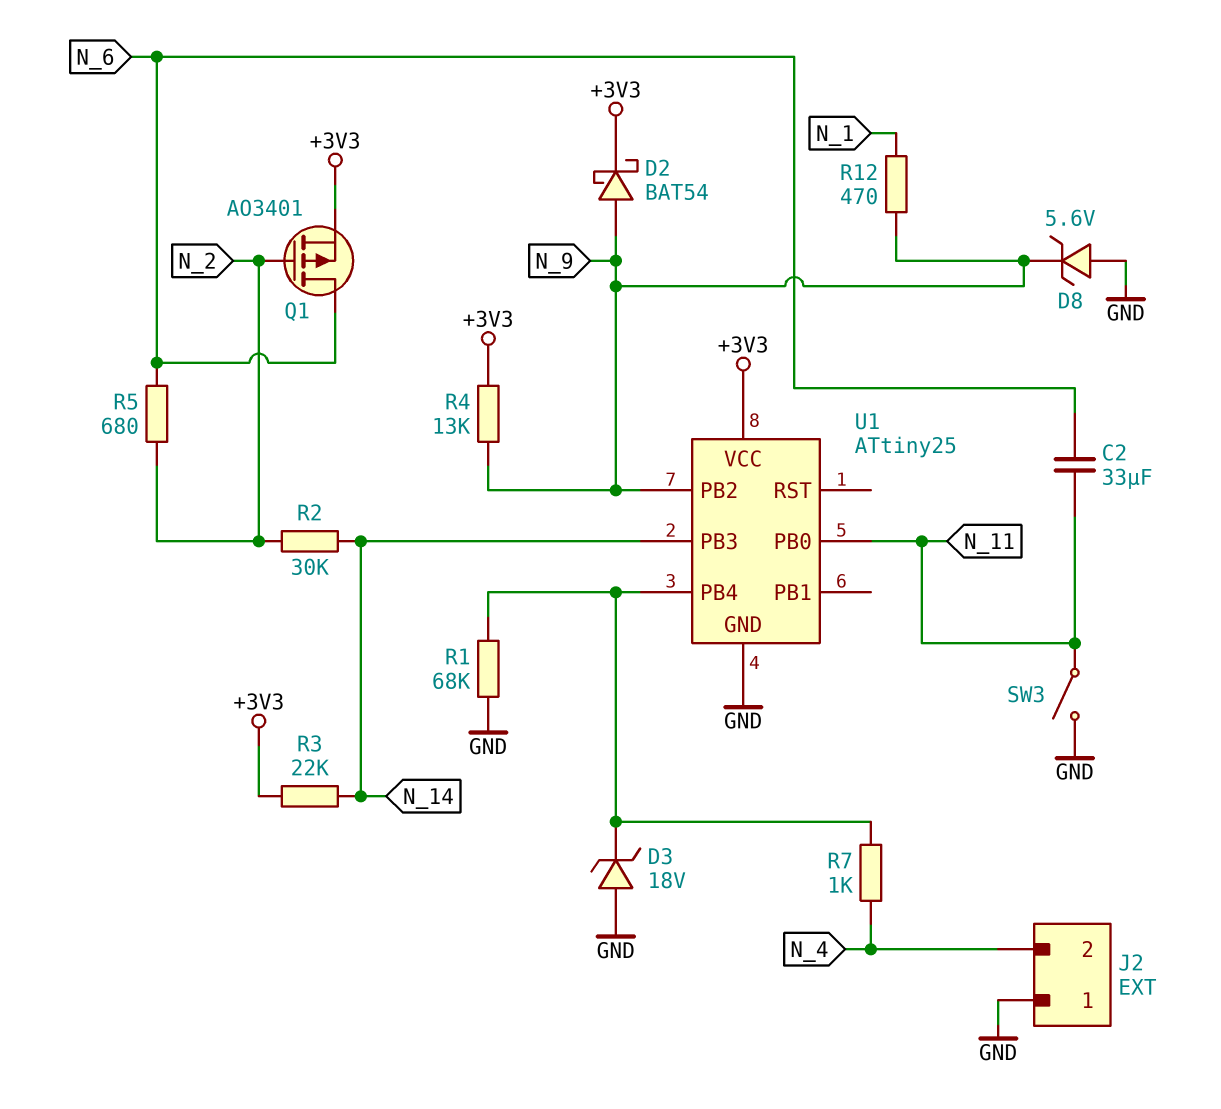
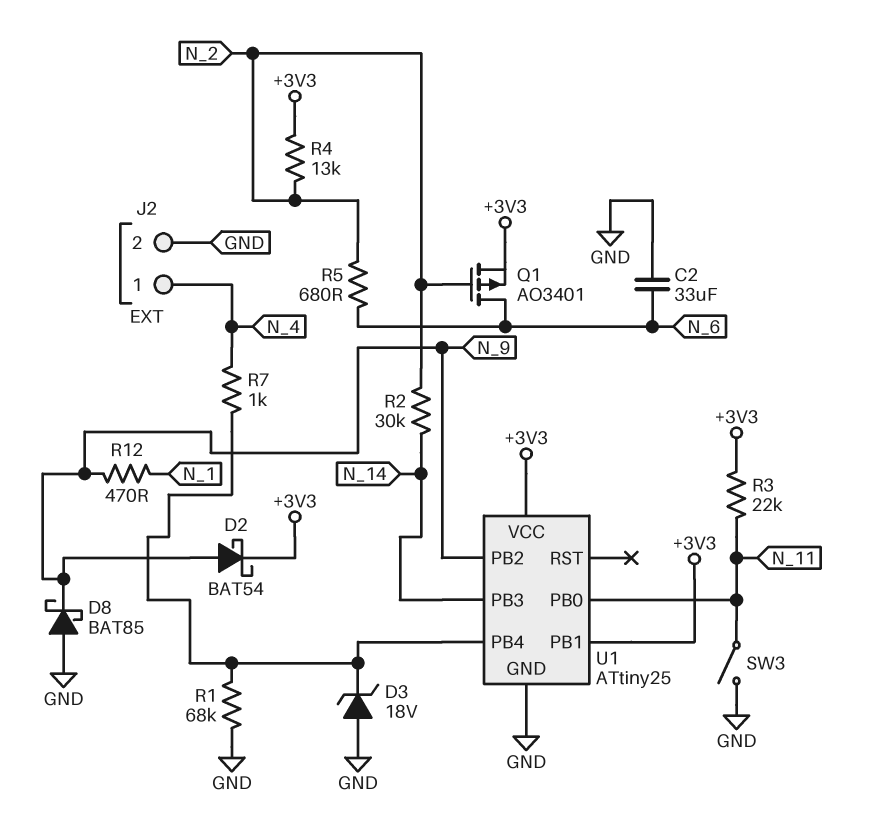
C2: 33uF (N_6, N_11) -> 33uF (GND, N_6)
D8: zener 5.6V (A GND, K N_9) -> schottky BAT85 (A GND, K N_9)
J2 pin 1: GND -> N_4
J2 pin 2: N_4 -> GND
R3: 22k (+3V3, N_14) -> 22k (+3V3, N_11)
R4: 13k (+3V3, N_9) -> 13k (+3V3, N_2)
U1 pin PB1: none -> +3V3

